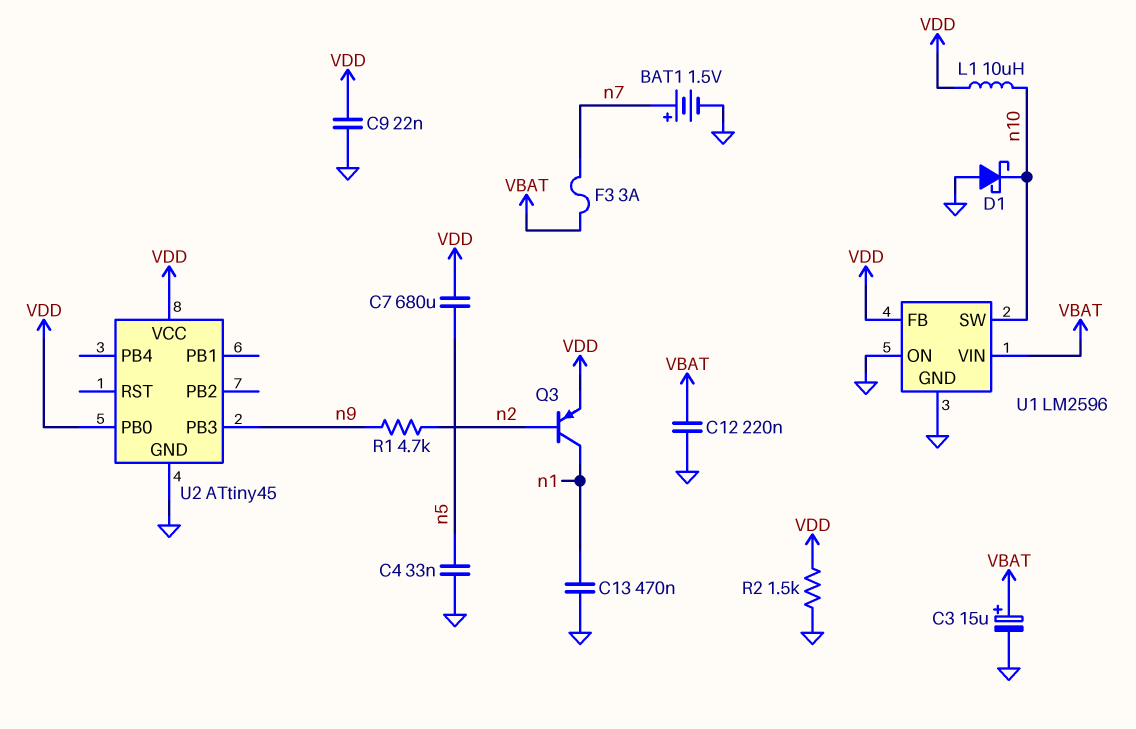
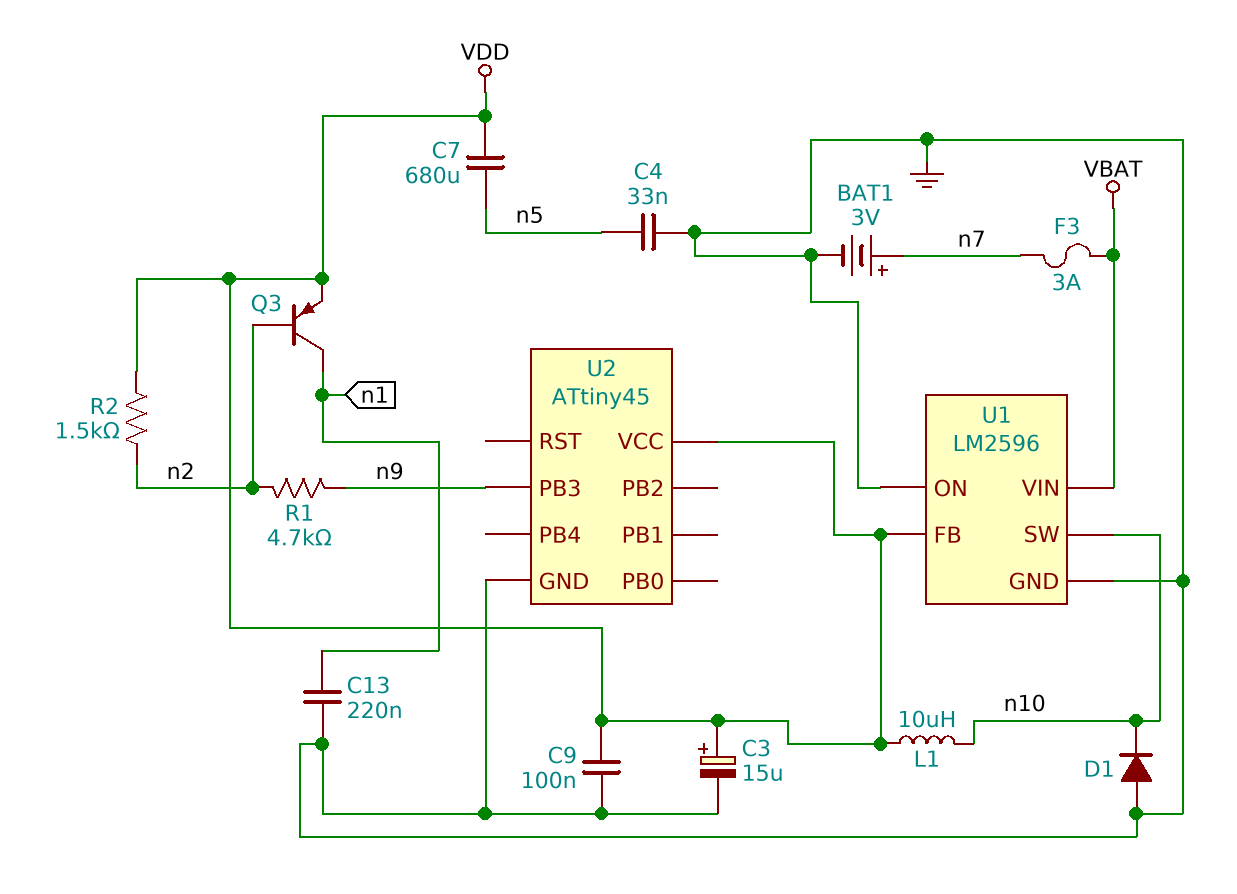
BAT1: 1.5V (plus n7, minus GND) -> 3V (plus n7, minus GND)
C3: 15uF (plus VBAT, minus GND) -> 15uF (plus VDD, minus GND)
C9: 22nF (GND, VDD) -> 100nF (GND, VDD)
C12: 220nF (GND, VBAT) -> none
C13: 470nF (GND, n1) -> 220nF (GND, n1)
D1: schottky (A GND, K n10) -> diode (A GND, K n10)
R2: 1.5k (GND, VDD) -> 1.5k (VDD, n2)
U2 pin PB0: VDD -> none

